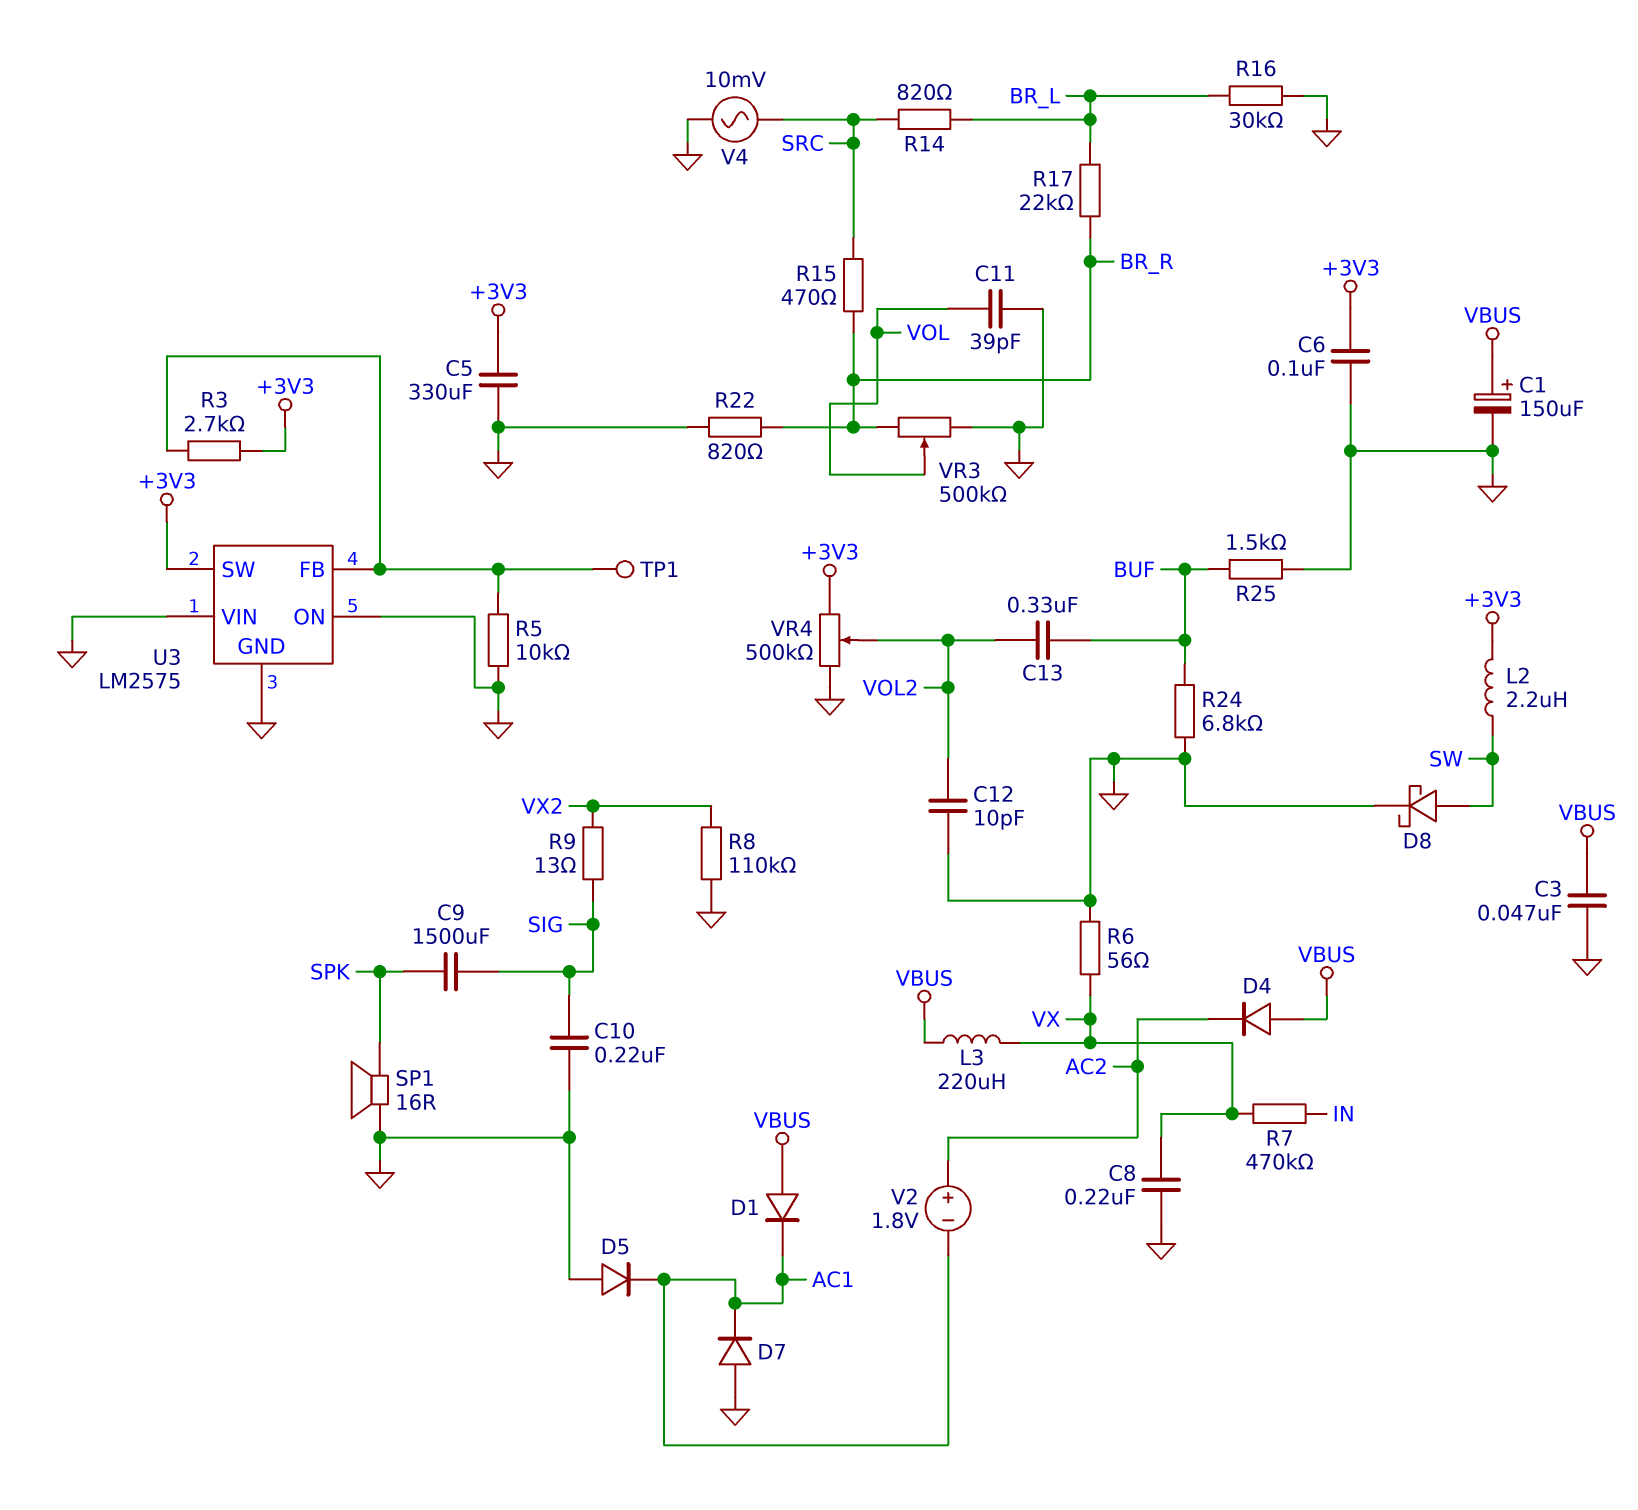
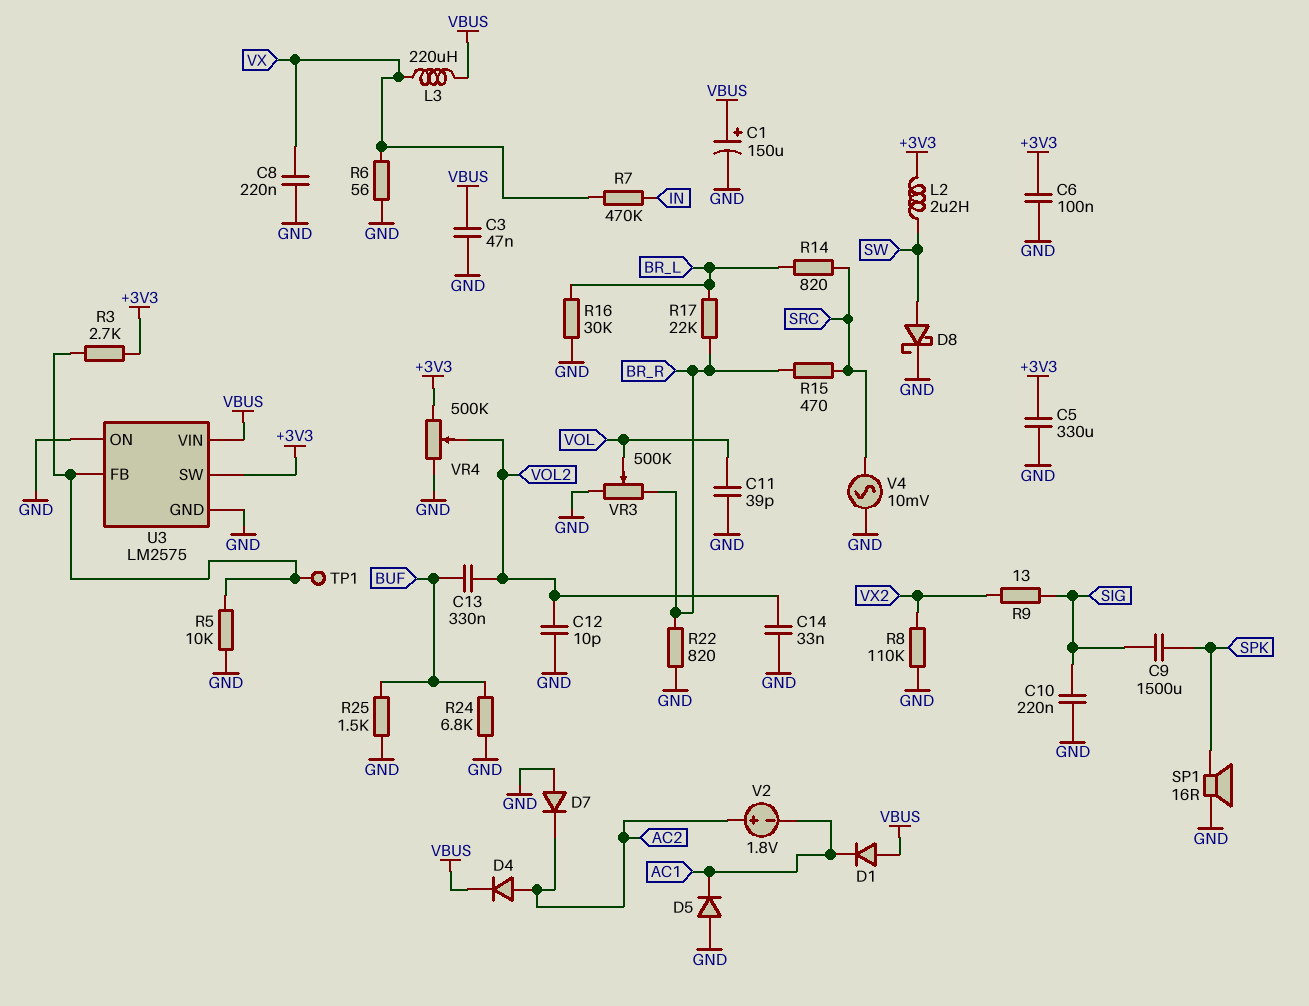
C14: none -> 33nF (GND, VOL2)
D4: diode (A VBUS, K AC2) -> diode (A AC2, K VBUS)
D7: diode (A GND, K AC1) -> diode (A GND, K AC2)
U3 pin VIN: GND -> VBUS

